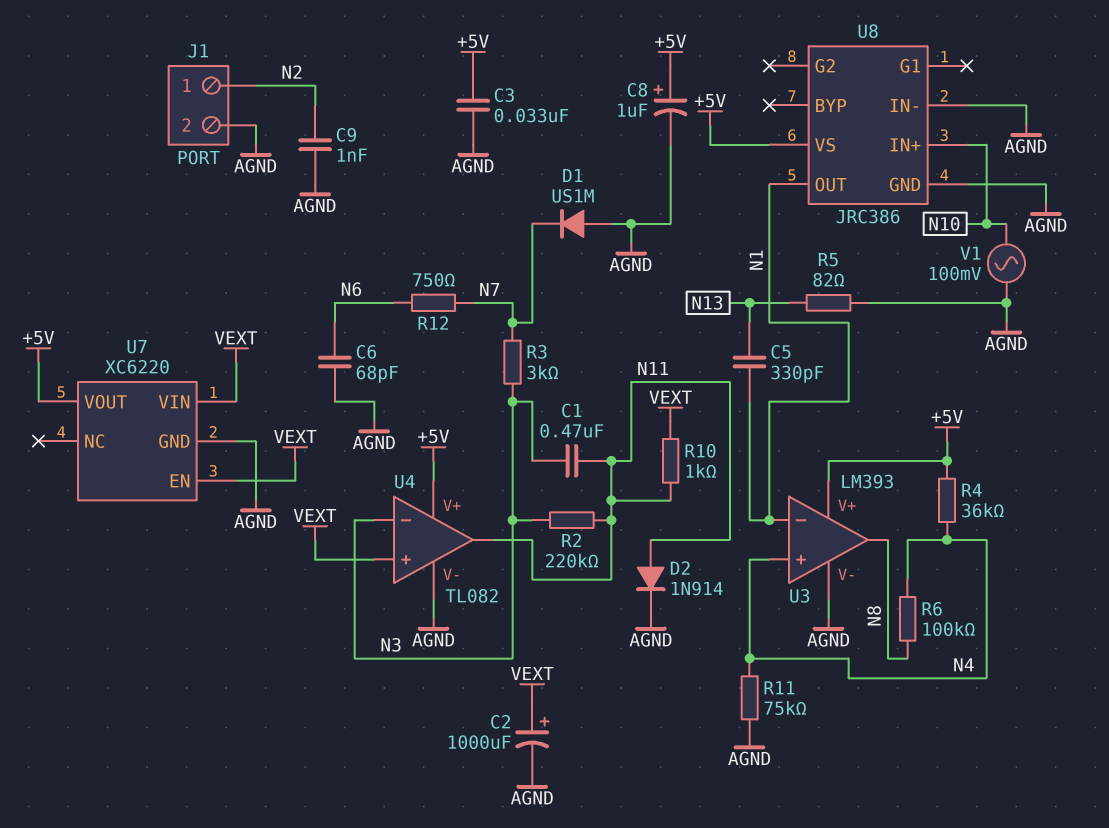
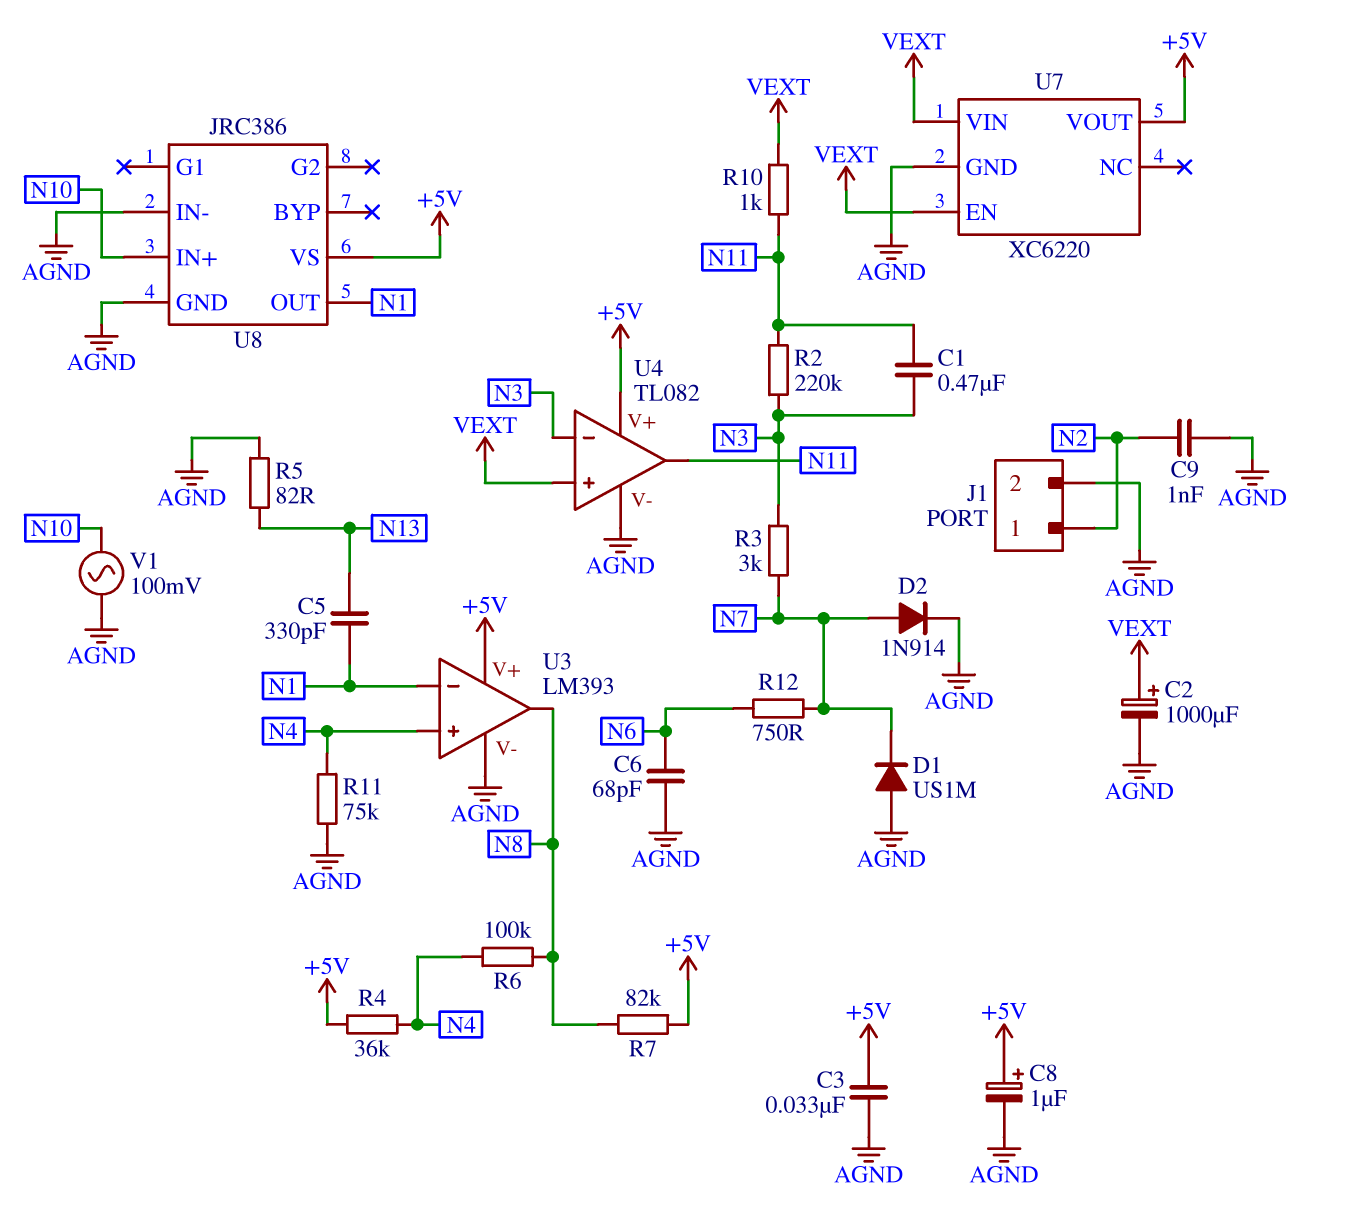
D2: diode 1N914 (A N11, K AGND) -> diode 1N914 (A N7, K AGND)
R7: none -> 82k (+5V, N8)

